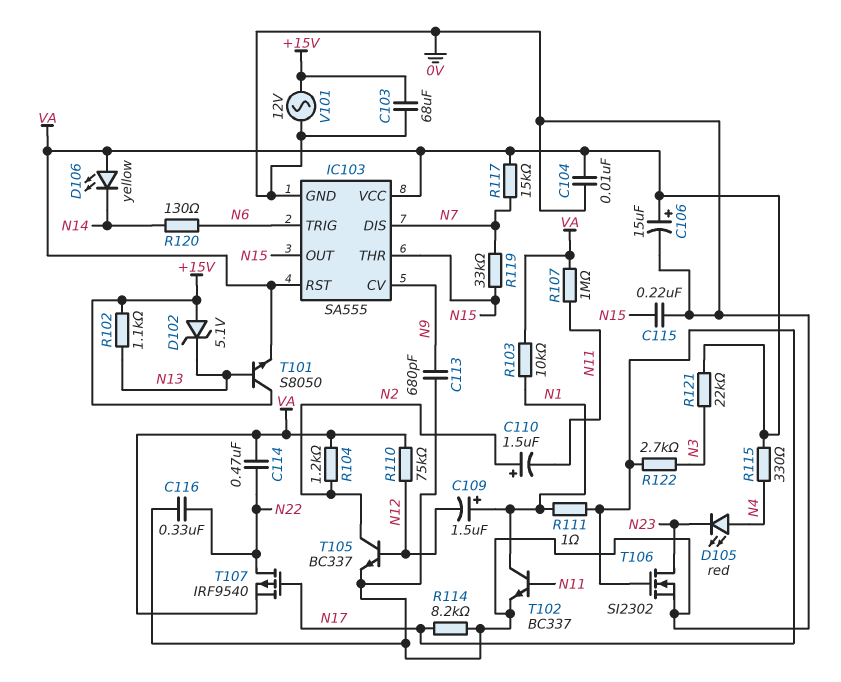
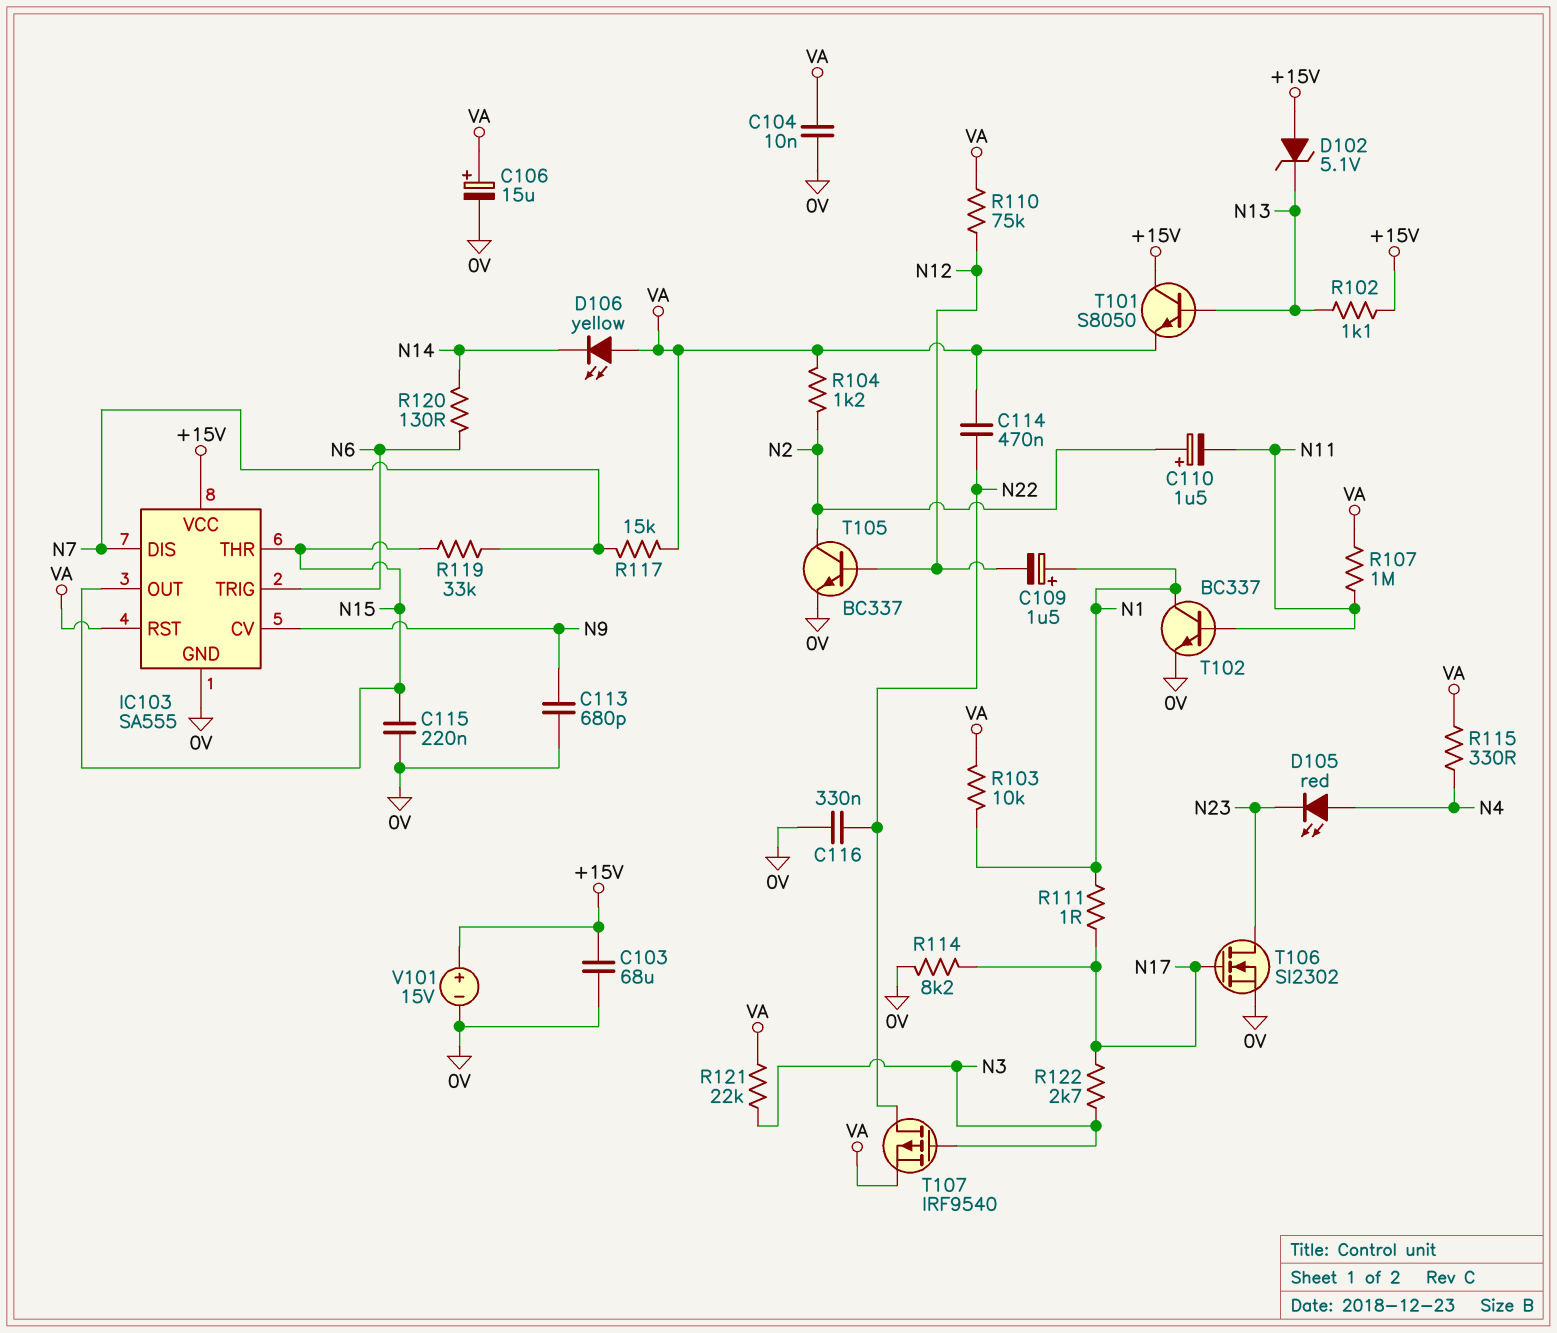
IC103 pin VCC: VA -> +15V
T107: PMOS IRF9540 (G N17, D N22, S VA) -> PMOS IRF9540 (G N3, D N22, S VA)
V101: AC 12V (+15V, 0V) -> 15V (plus +15V, minus 0V)

